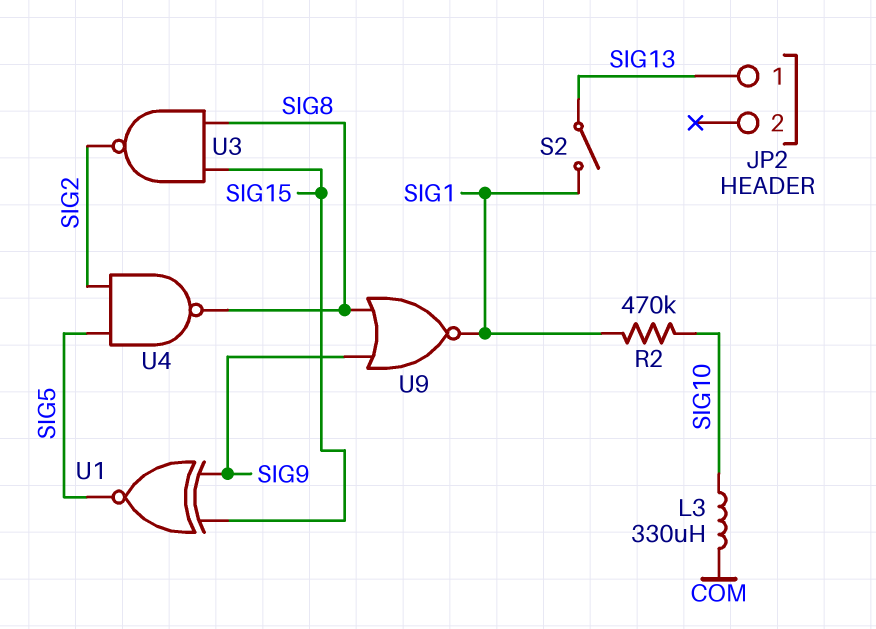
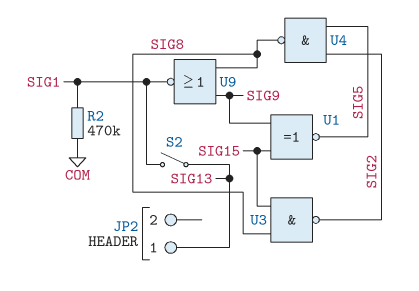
L3: 330uH (COM, SIG10) -> none
R2: 470k (SIG1, SIG10) -> 470k (COM, SIG1)

